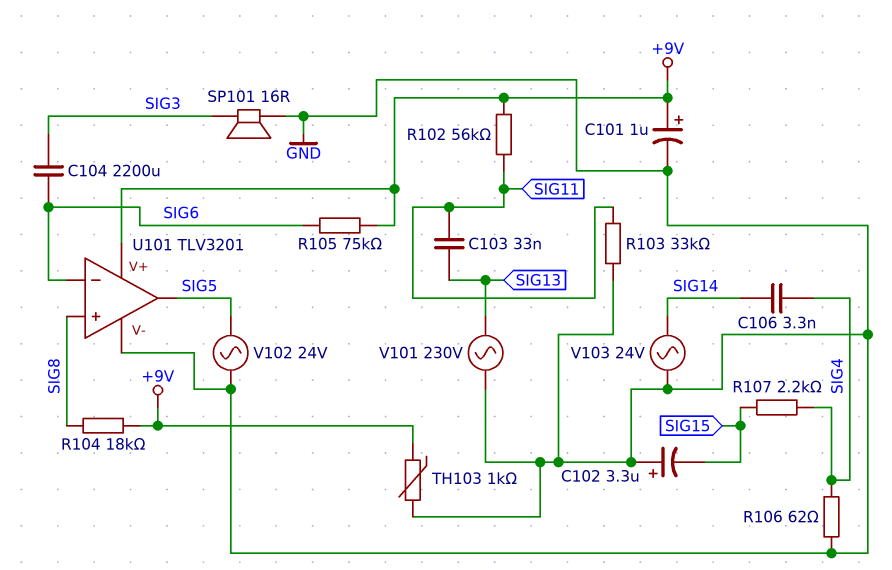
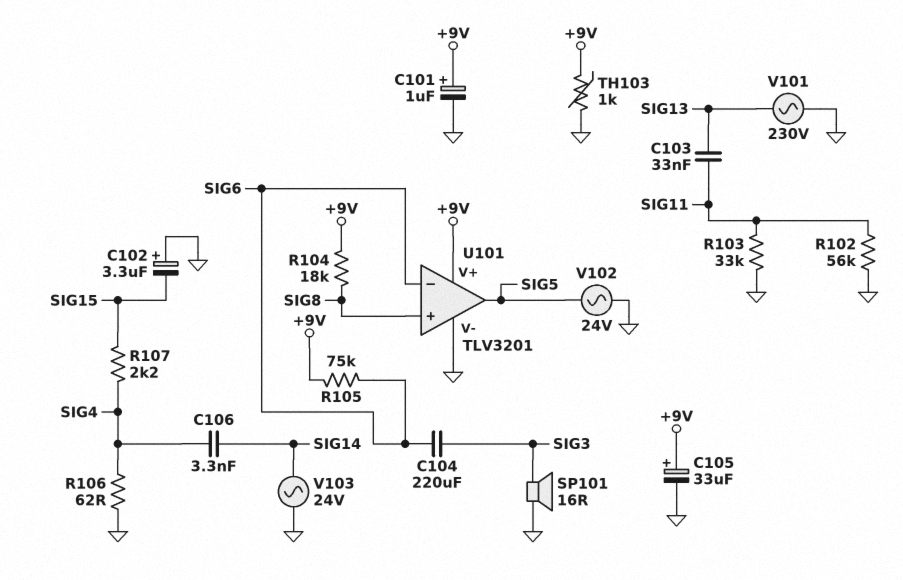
C104: 2200uF (SIG3, SIG6) -> 220uF (SIG3, SIG6)
C105: none -> 33uF (plus +9V, minus GND)
R102: 56k (+9V, SIG11) -> 56k (GND, SIG11)

